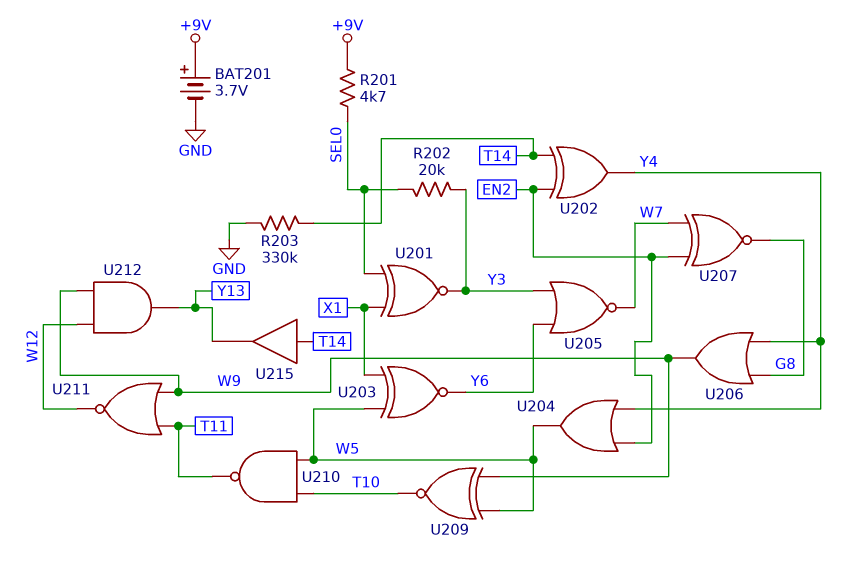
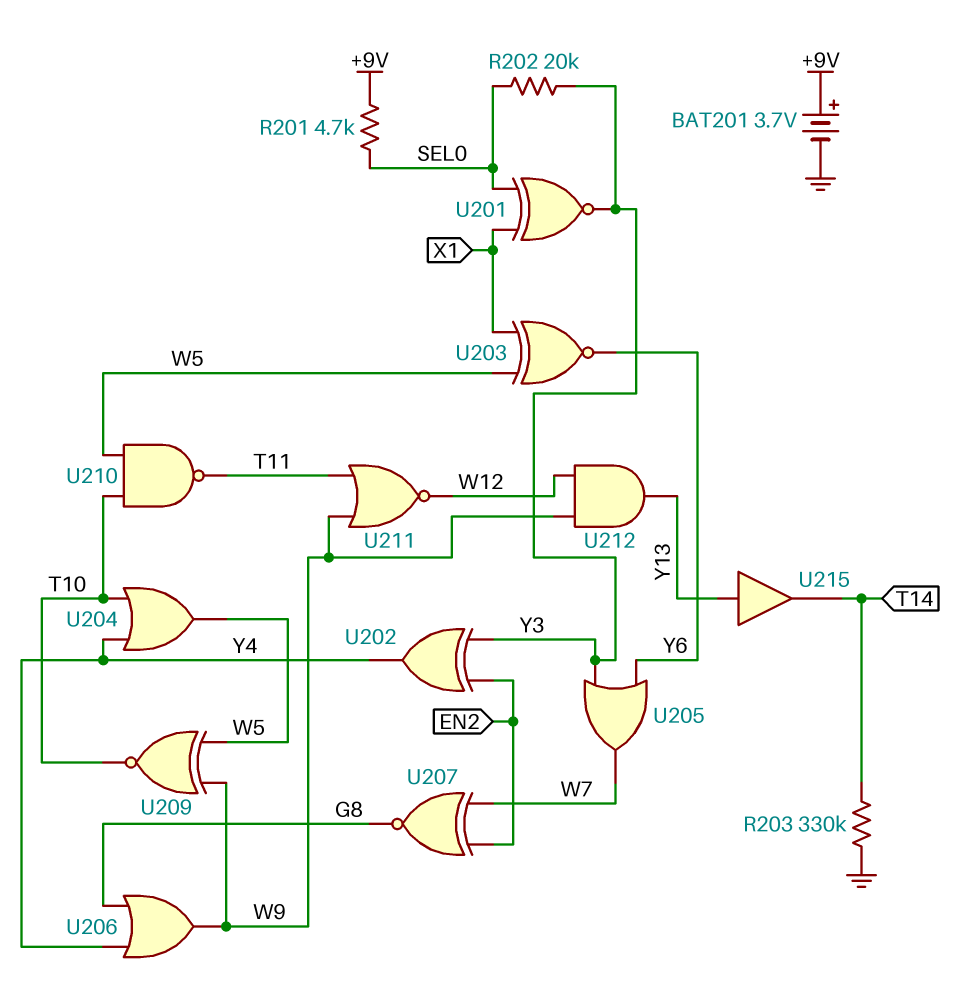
U202: XOR (in EN2, in T14, out Y4) -> XOR (in EN2, in Y3, out Y4)
U204: OR (in EN2, in Y4, out W5) -> OR (in T10, in Y4, out W5)
U205: NOR (in Y3, in Y6, out W7) -> OR (in Y3, in Y6, out W7)
U215: buffer (in T14, out Y13) -> buffer (in Y13, out T14)

